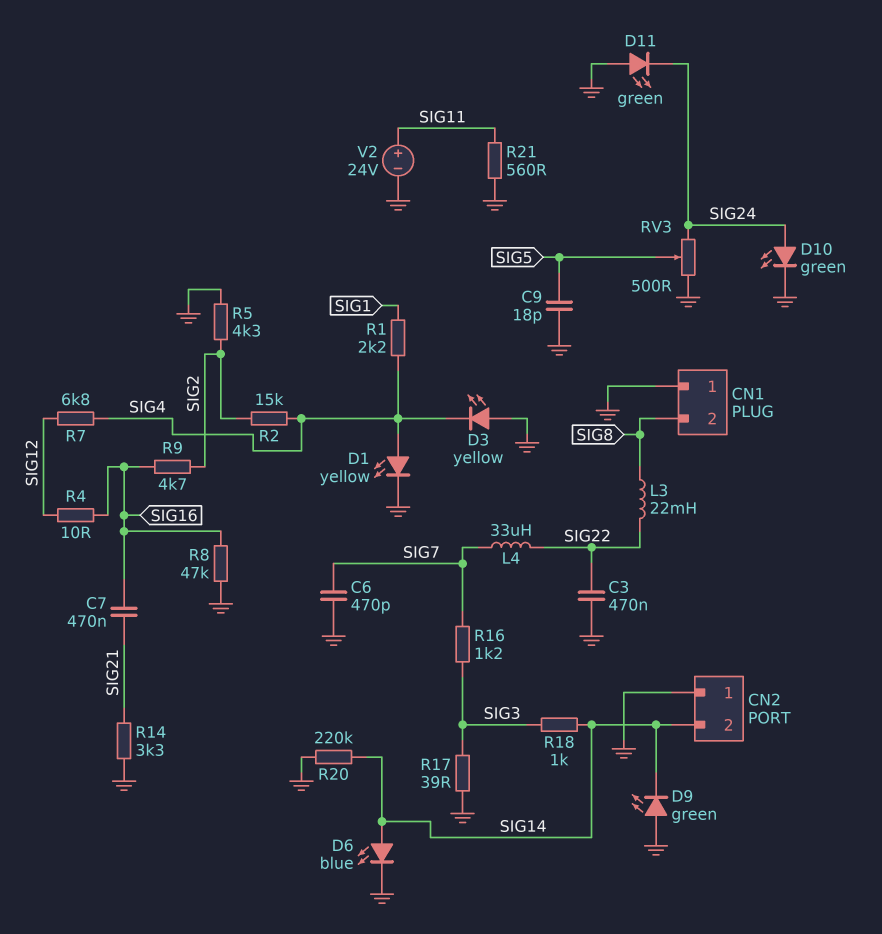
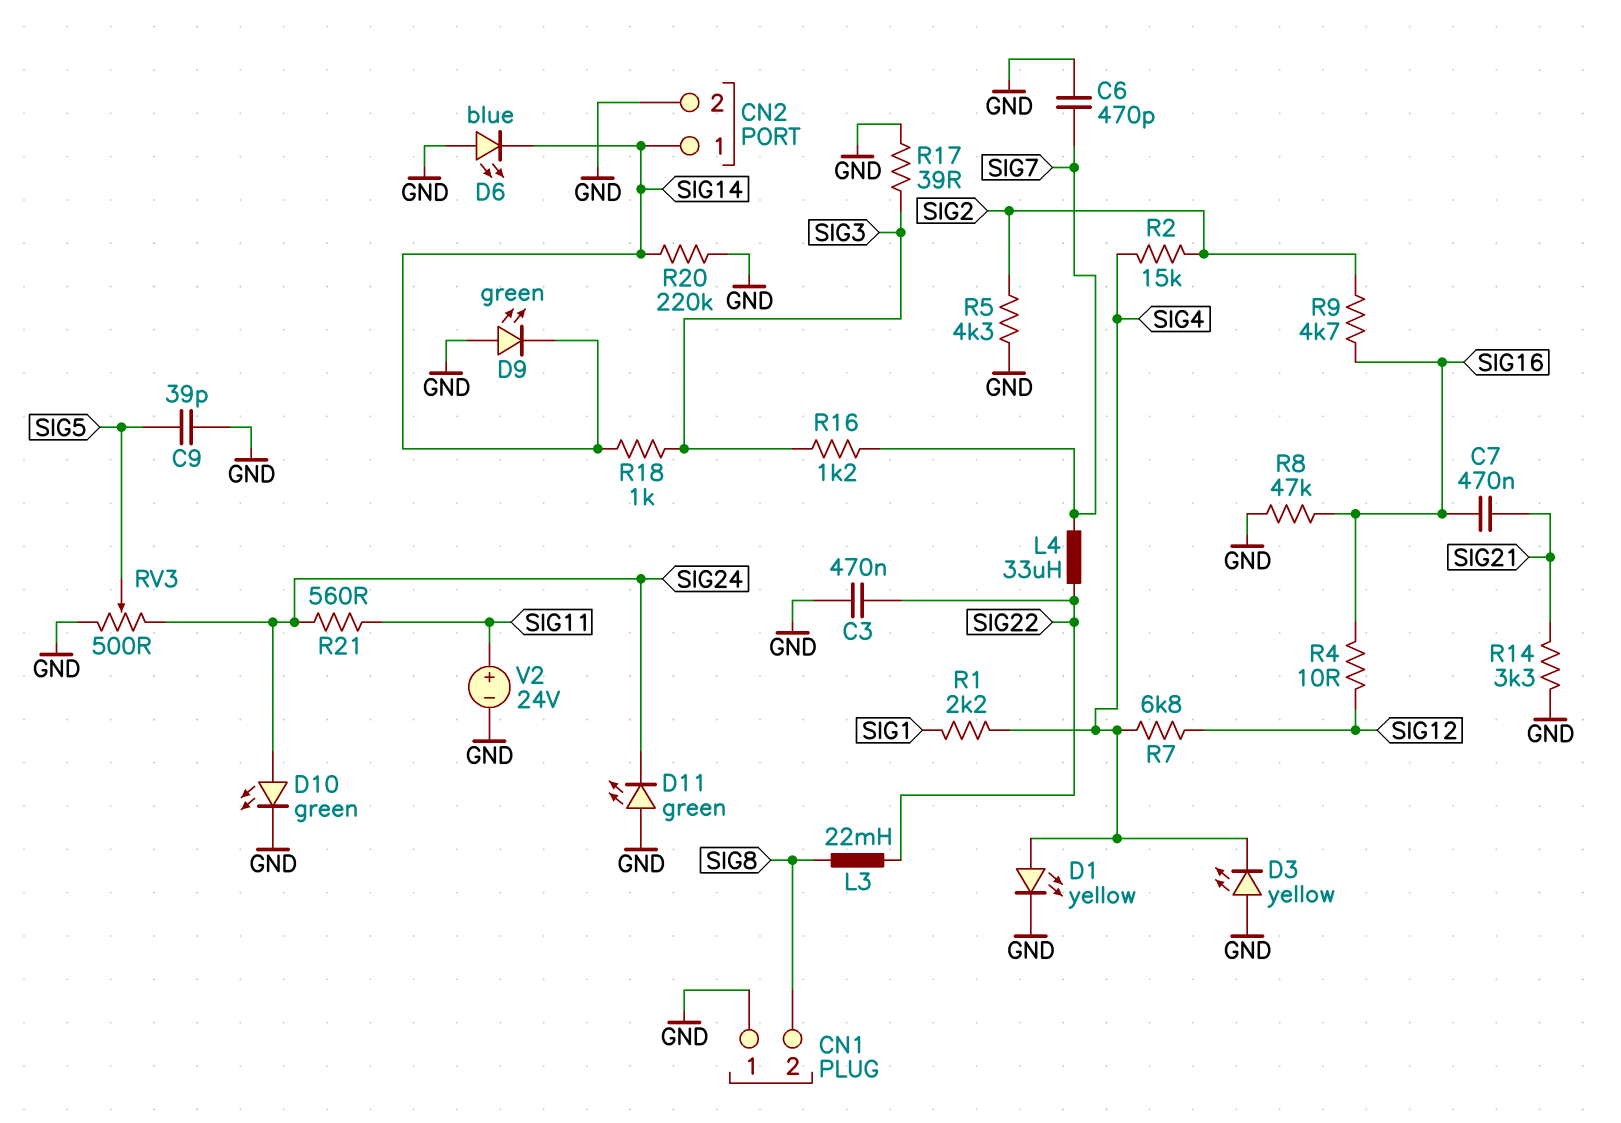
C9: 18pF (GND, SIG5) -> 39pF (GND, SIG5)
CN2 pin 1: GND -> SIG14
CN2 pin 2: SIG14 -> GND
D6: LED blue (A SIG14, K GND) -> LED blue (A GND, K SIG14)
R21: 560 (GND, SIG11) -> 560 (SIG11, SIG24)

